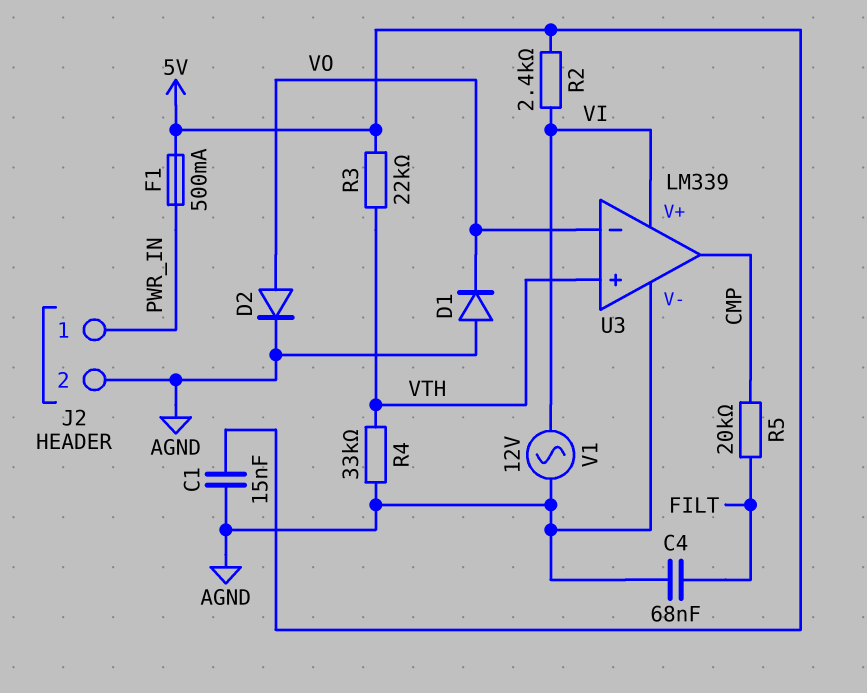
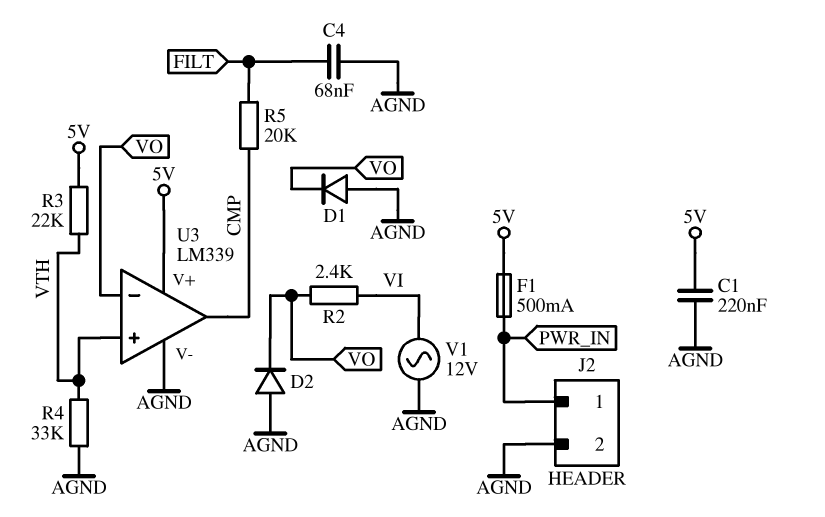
C1: 15nF (5V, AGND) -> 220nF (5V, AGND)
D2: diode (A VO, K AGND) -> diode (A AGND, K VO)
R2: 2.4k (5V, VI) -> 2.4k (VI, VO)
U3 pin V+: VI -> 5V

